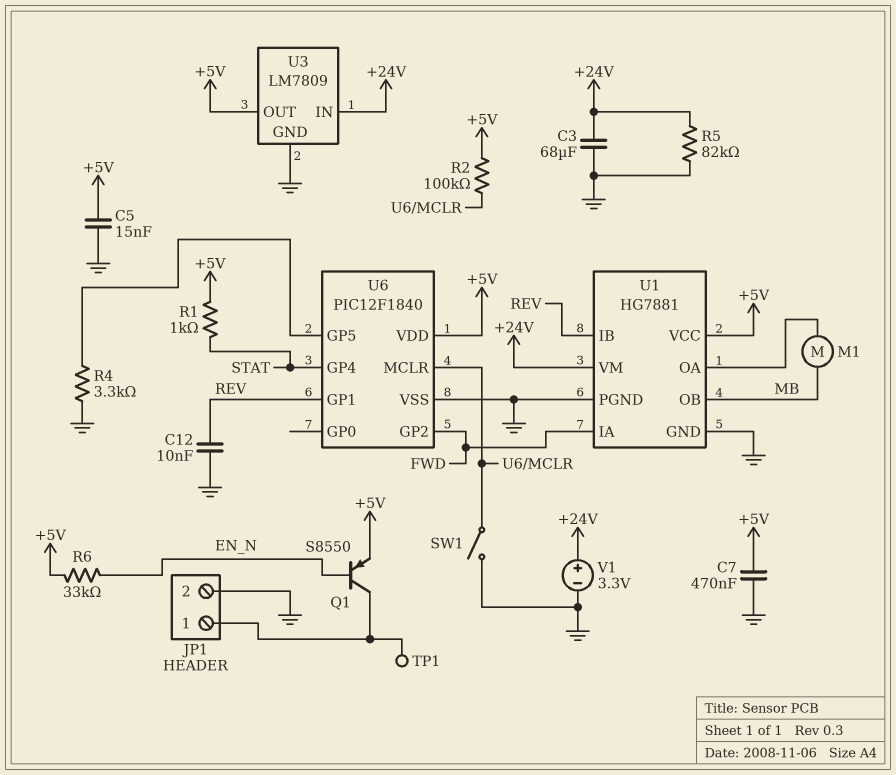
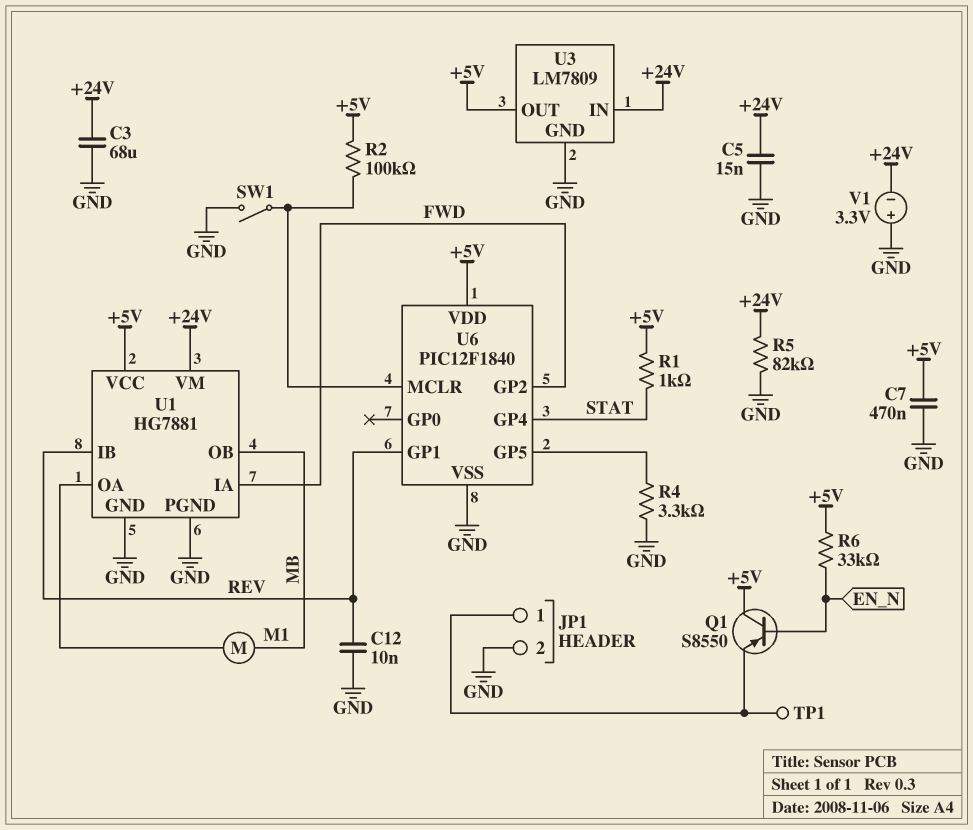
C5: 15nF (+5V, GND) -> 15nF (+24V, GND)
Q1: PNP S8550 (B EN_N, C JP1/1, E +5V) -> PNP S8550 (B EN_N, C +5V, E JP1/1)
V1: 3.3V (plus +24V, minus GND) -> 3.3V (plus GND, minus +24V)

